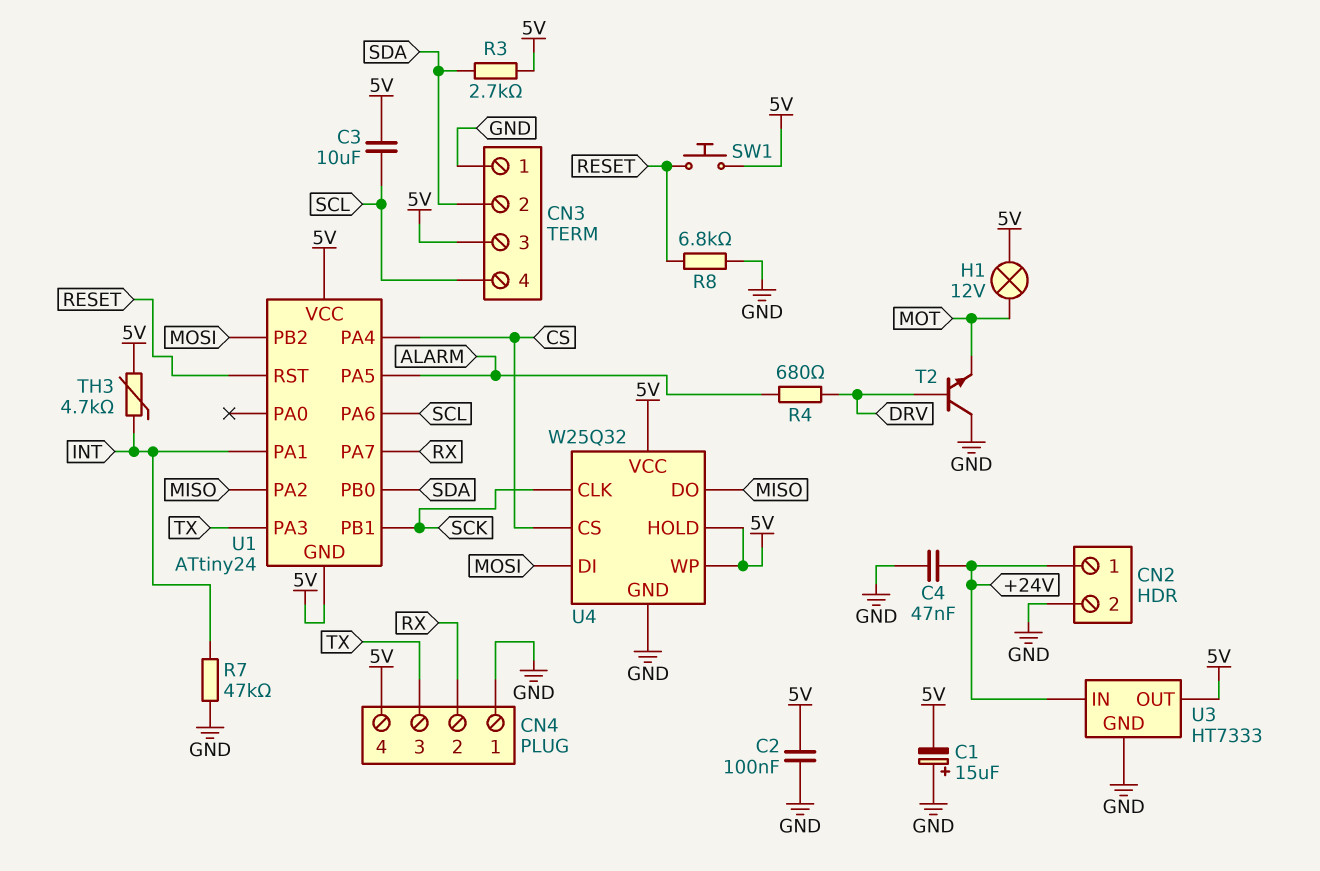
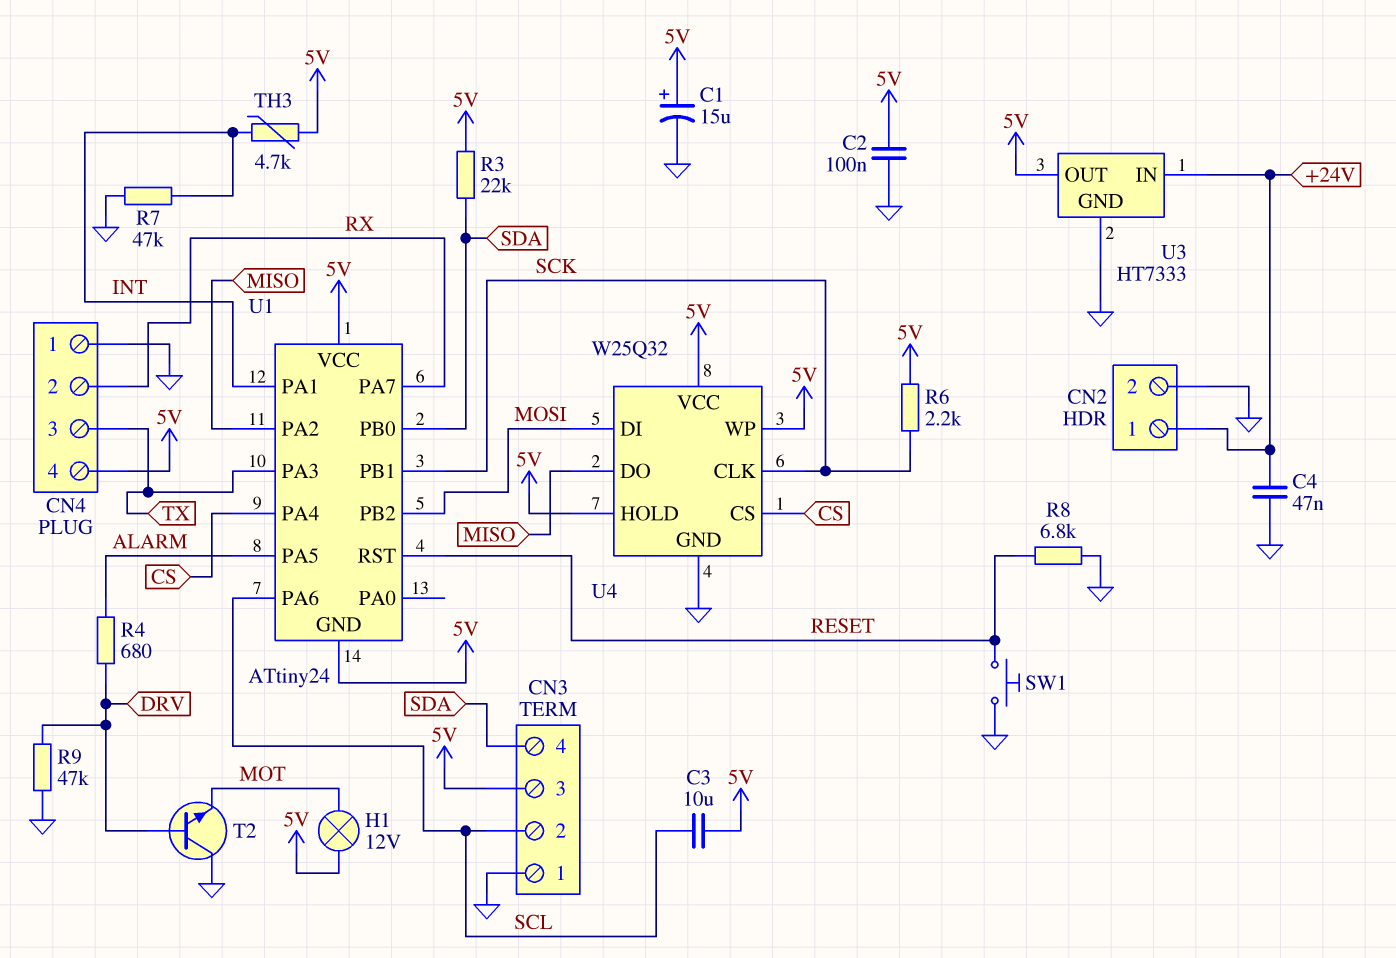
C1: 15uF (plus GND, minus 5V) -> 15uF (plus 5V, minus GND)
CN3 pin 2: SDA -> SCL
CN3 pin 4: SCL -> SDA
R3: 2.7k (5V, SDA) -> 22k (5V, SDA)
R6: none -> 2.2k (5V, SCK)
R9: none -> 47k (DRV, GND)
SW1: button (5V, RESET) -> button (GND, RESET)

